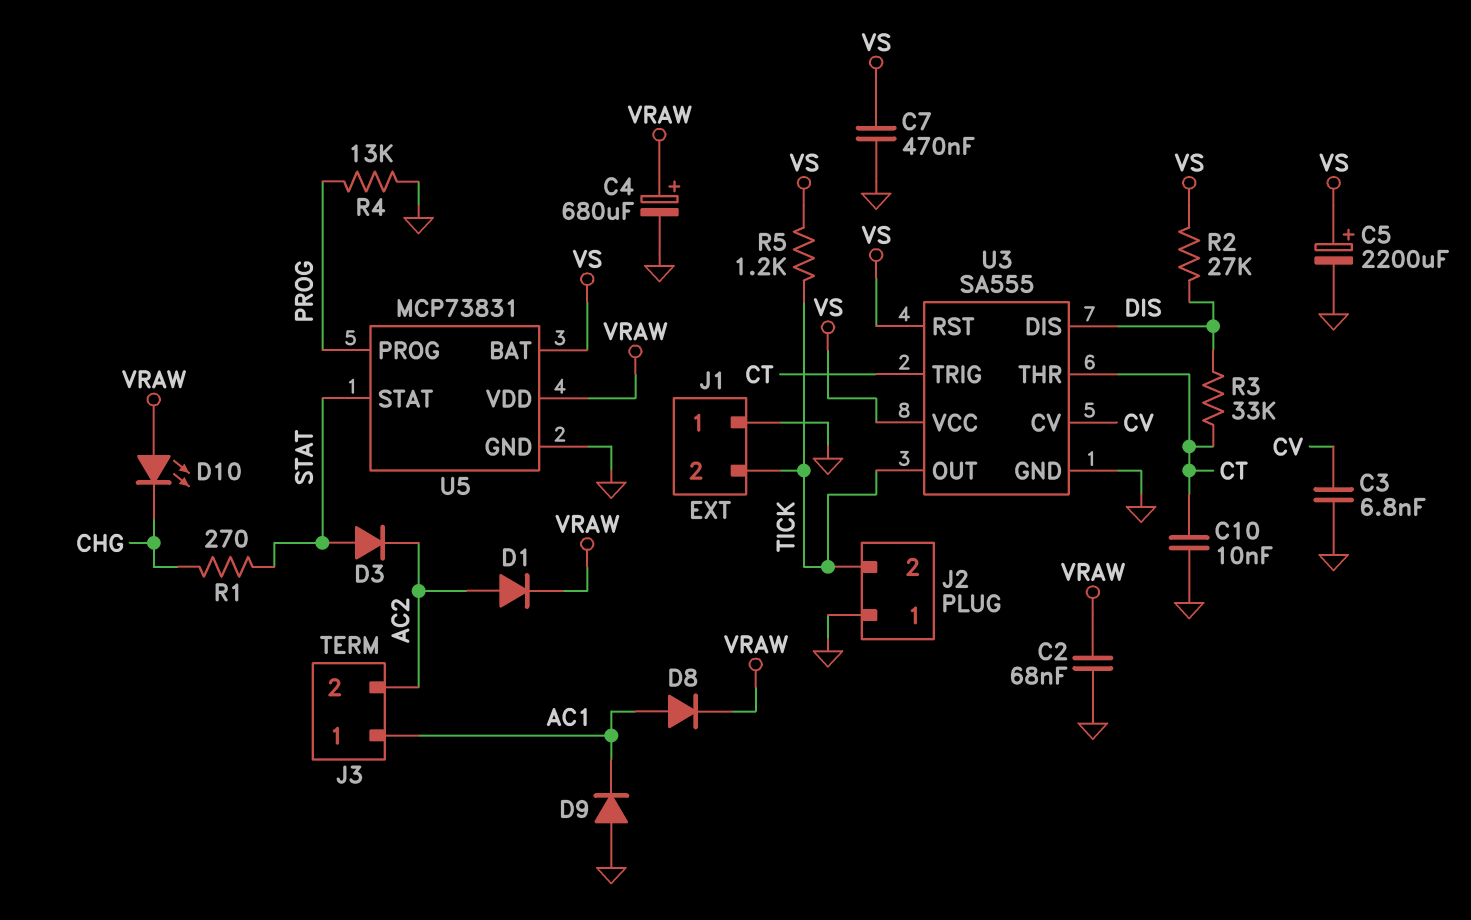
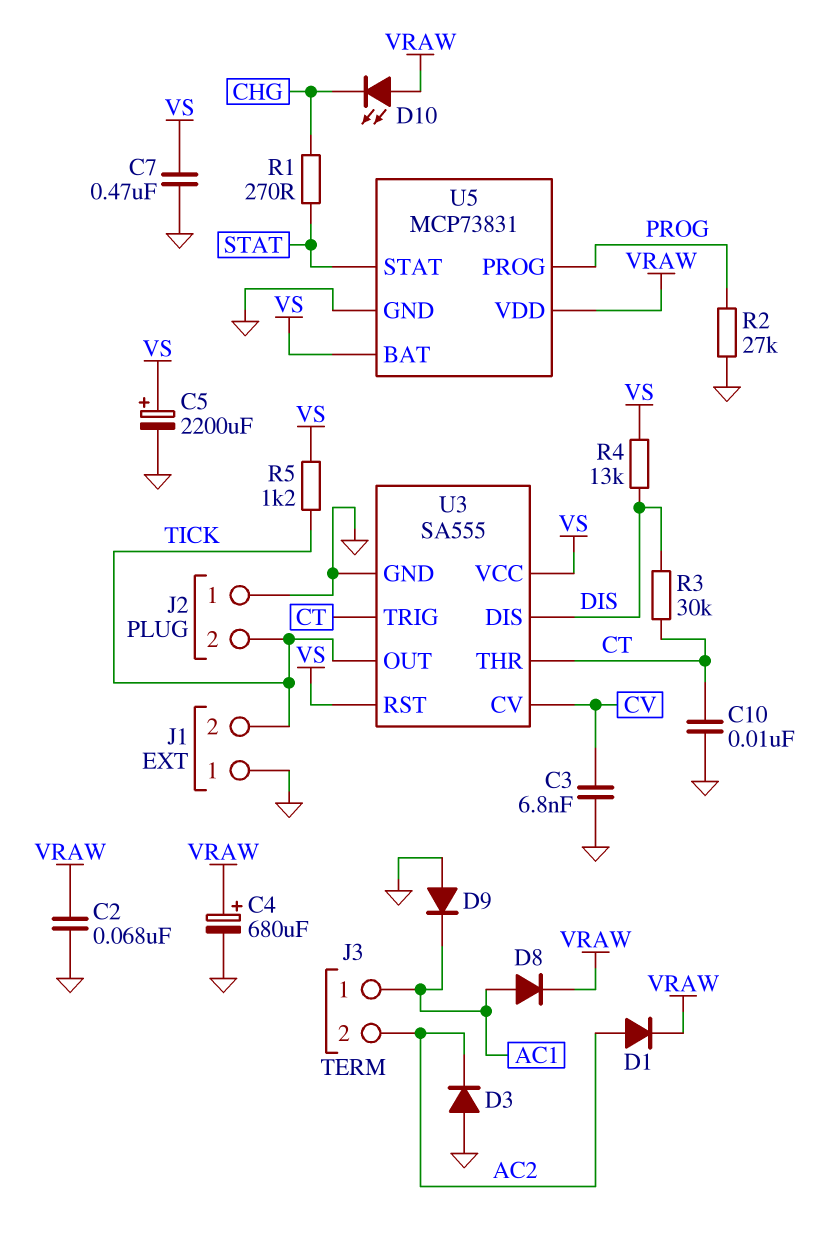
D3: diode (A STAT, K AC2) -> diode (A GND, K AC2)
R2: 27k (DIS, VS) -> 27k (GND, PROG)
R3: 33k (CT, DIS) -> 30k (CT, DIS)
R4: 13k (GND, PROG) -> 13k (DIS, VS)

